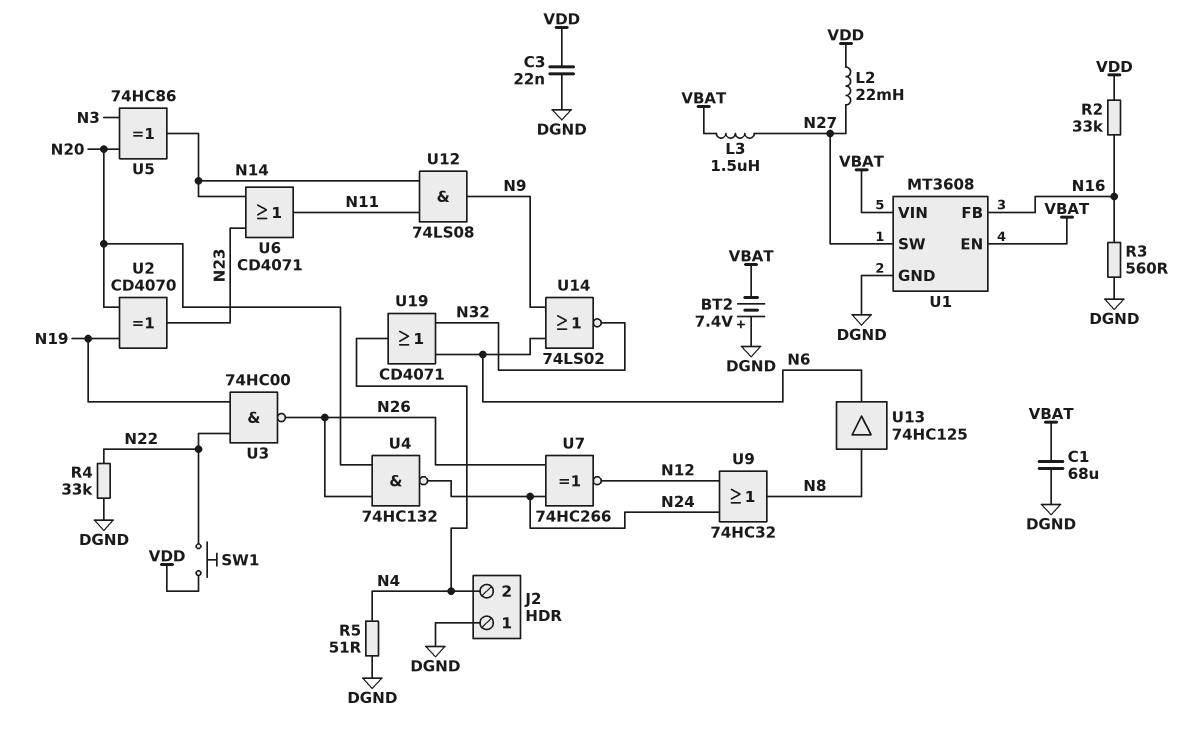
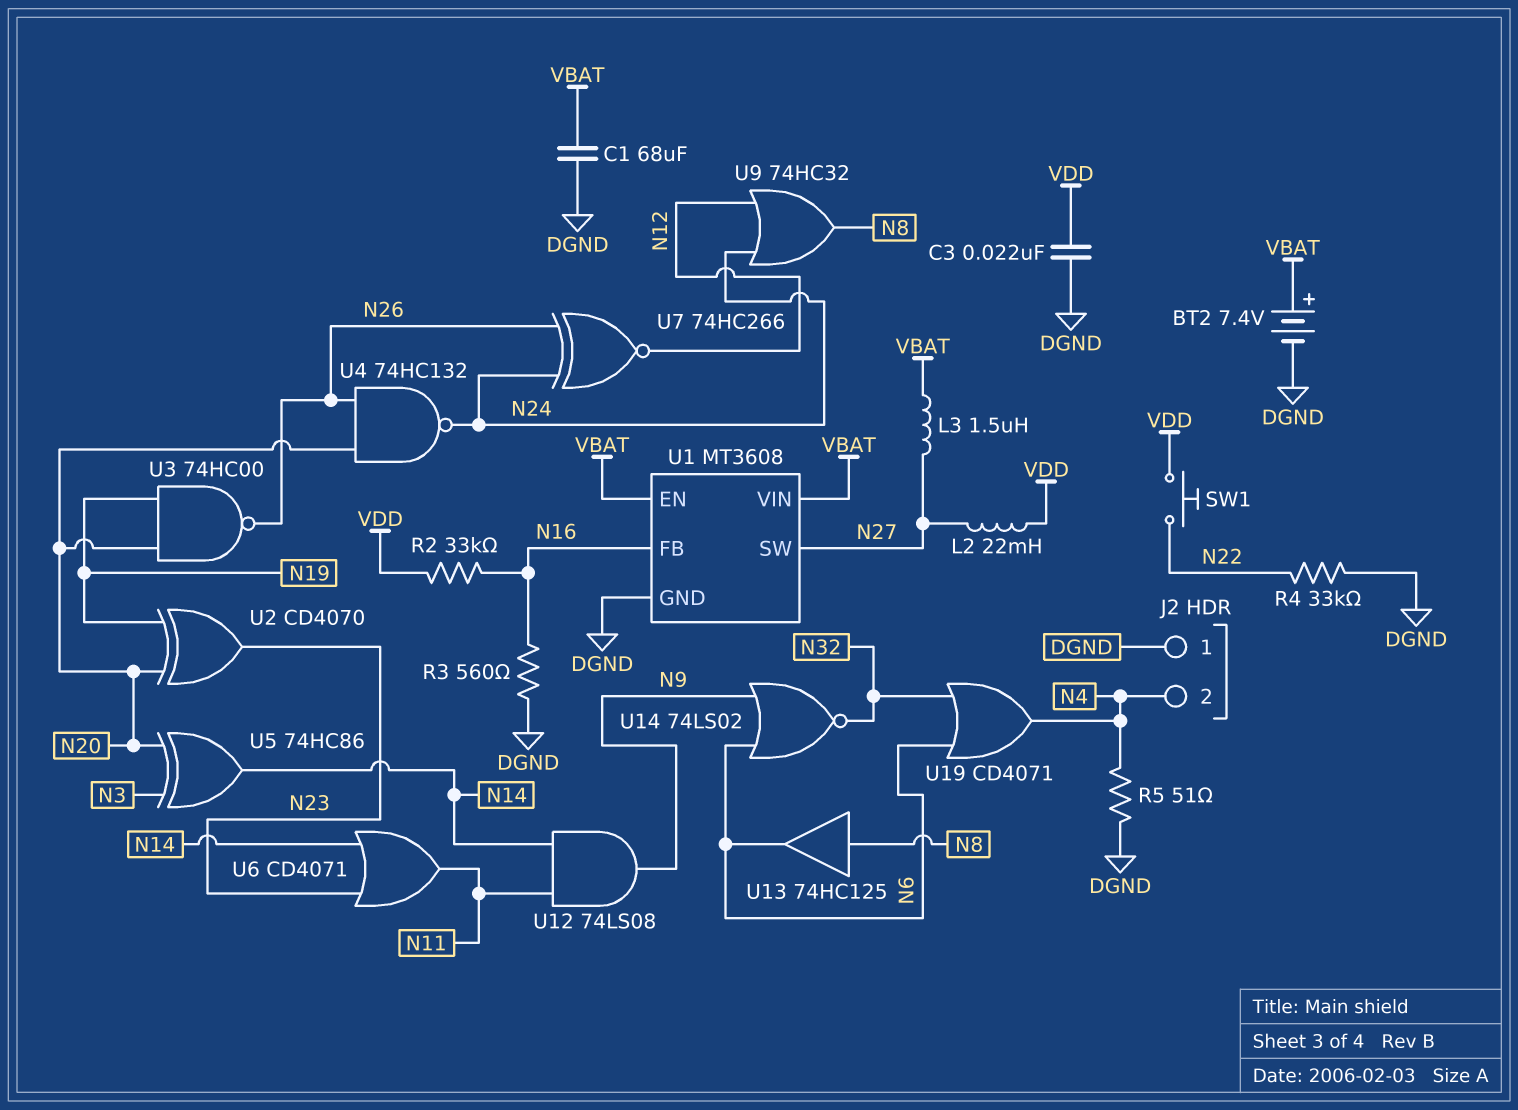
BT2: 7.4V (plus DGND, minus VBAT) -> 7.4V (plus VBAT, minus DGND)
U3: NAND 74HC00 (in N19, in N22, out N26) -> NAND 74HC00 (in N19, in N20, out N26)

